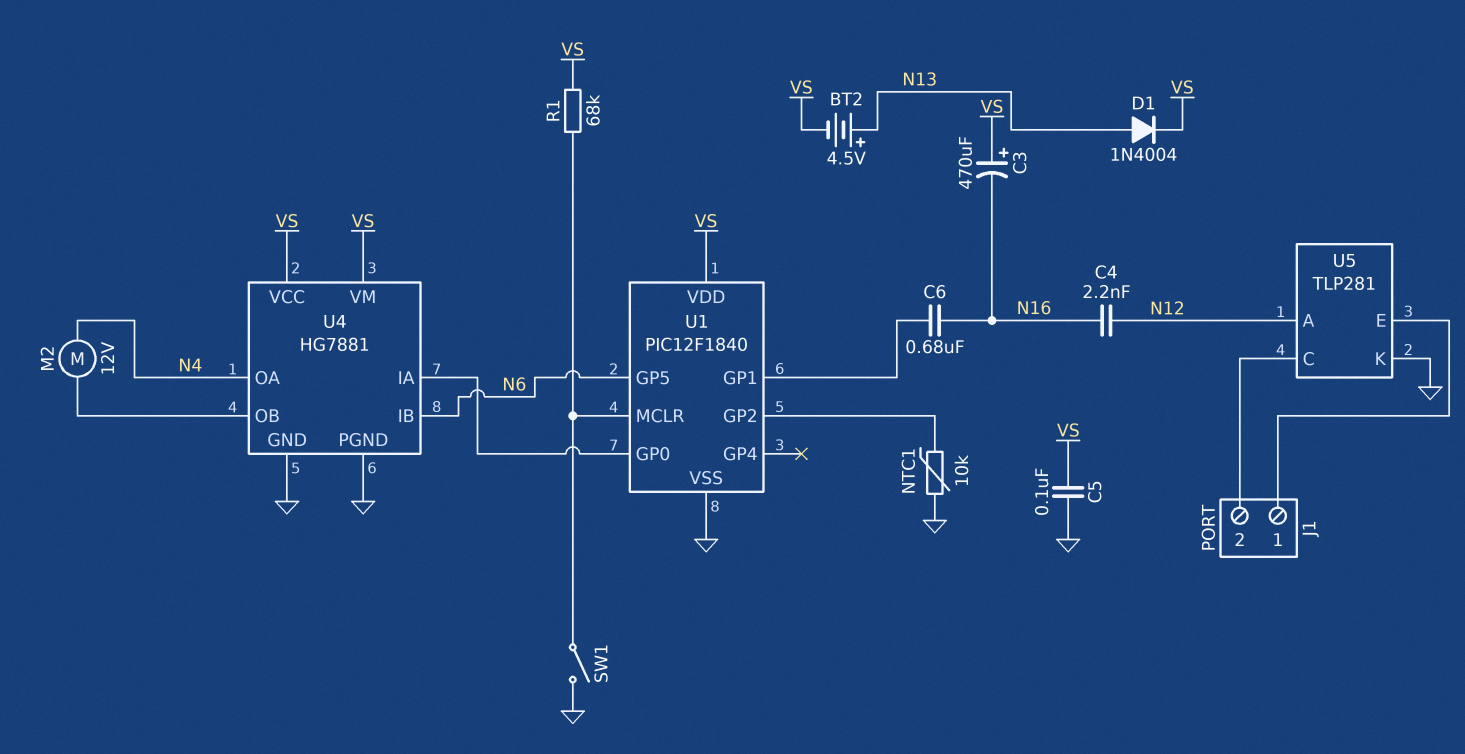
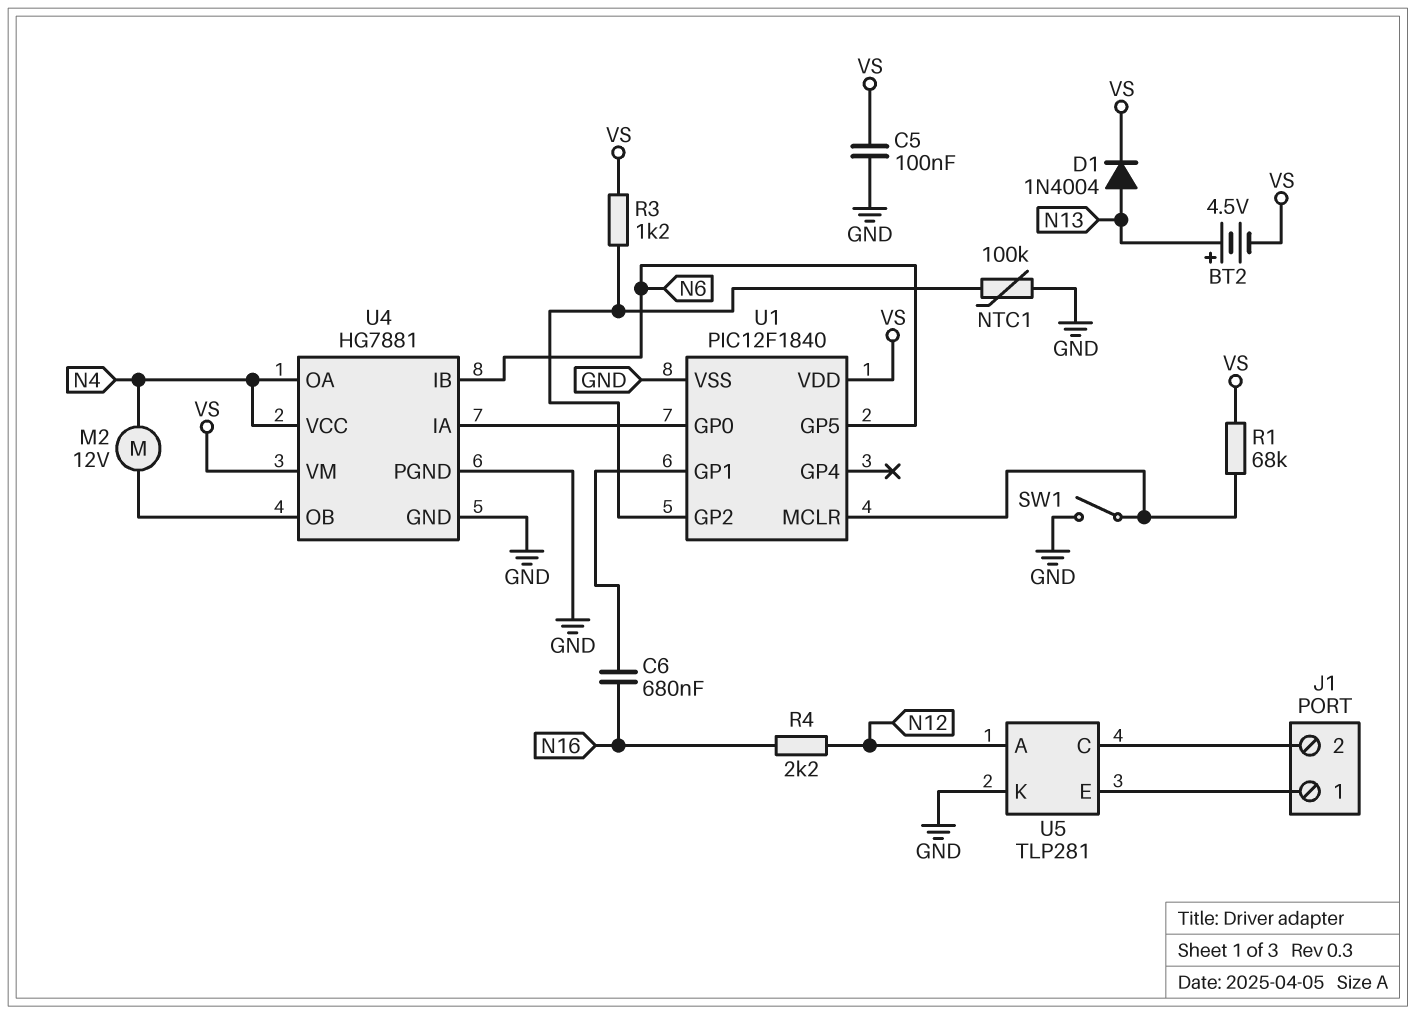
C3: 470uF (plus VS, minus N16) -> none
C4: 2.2nF (N12, N16) -> none
NTC1: 10k (GND, U1/GP2) -> 100k (GND, U1/GP2)
R3: none -> 1.2k (U1/GP2, VS)
R4: none -> 2.2k (N12, N16)
U4 pin VCC: VS -> N4

